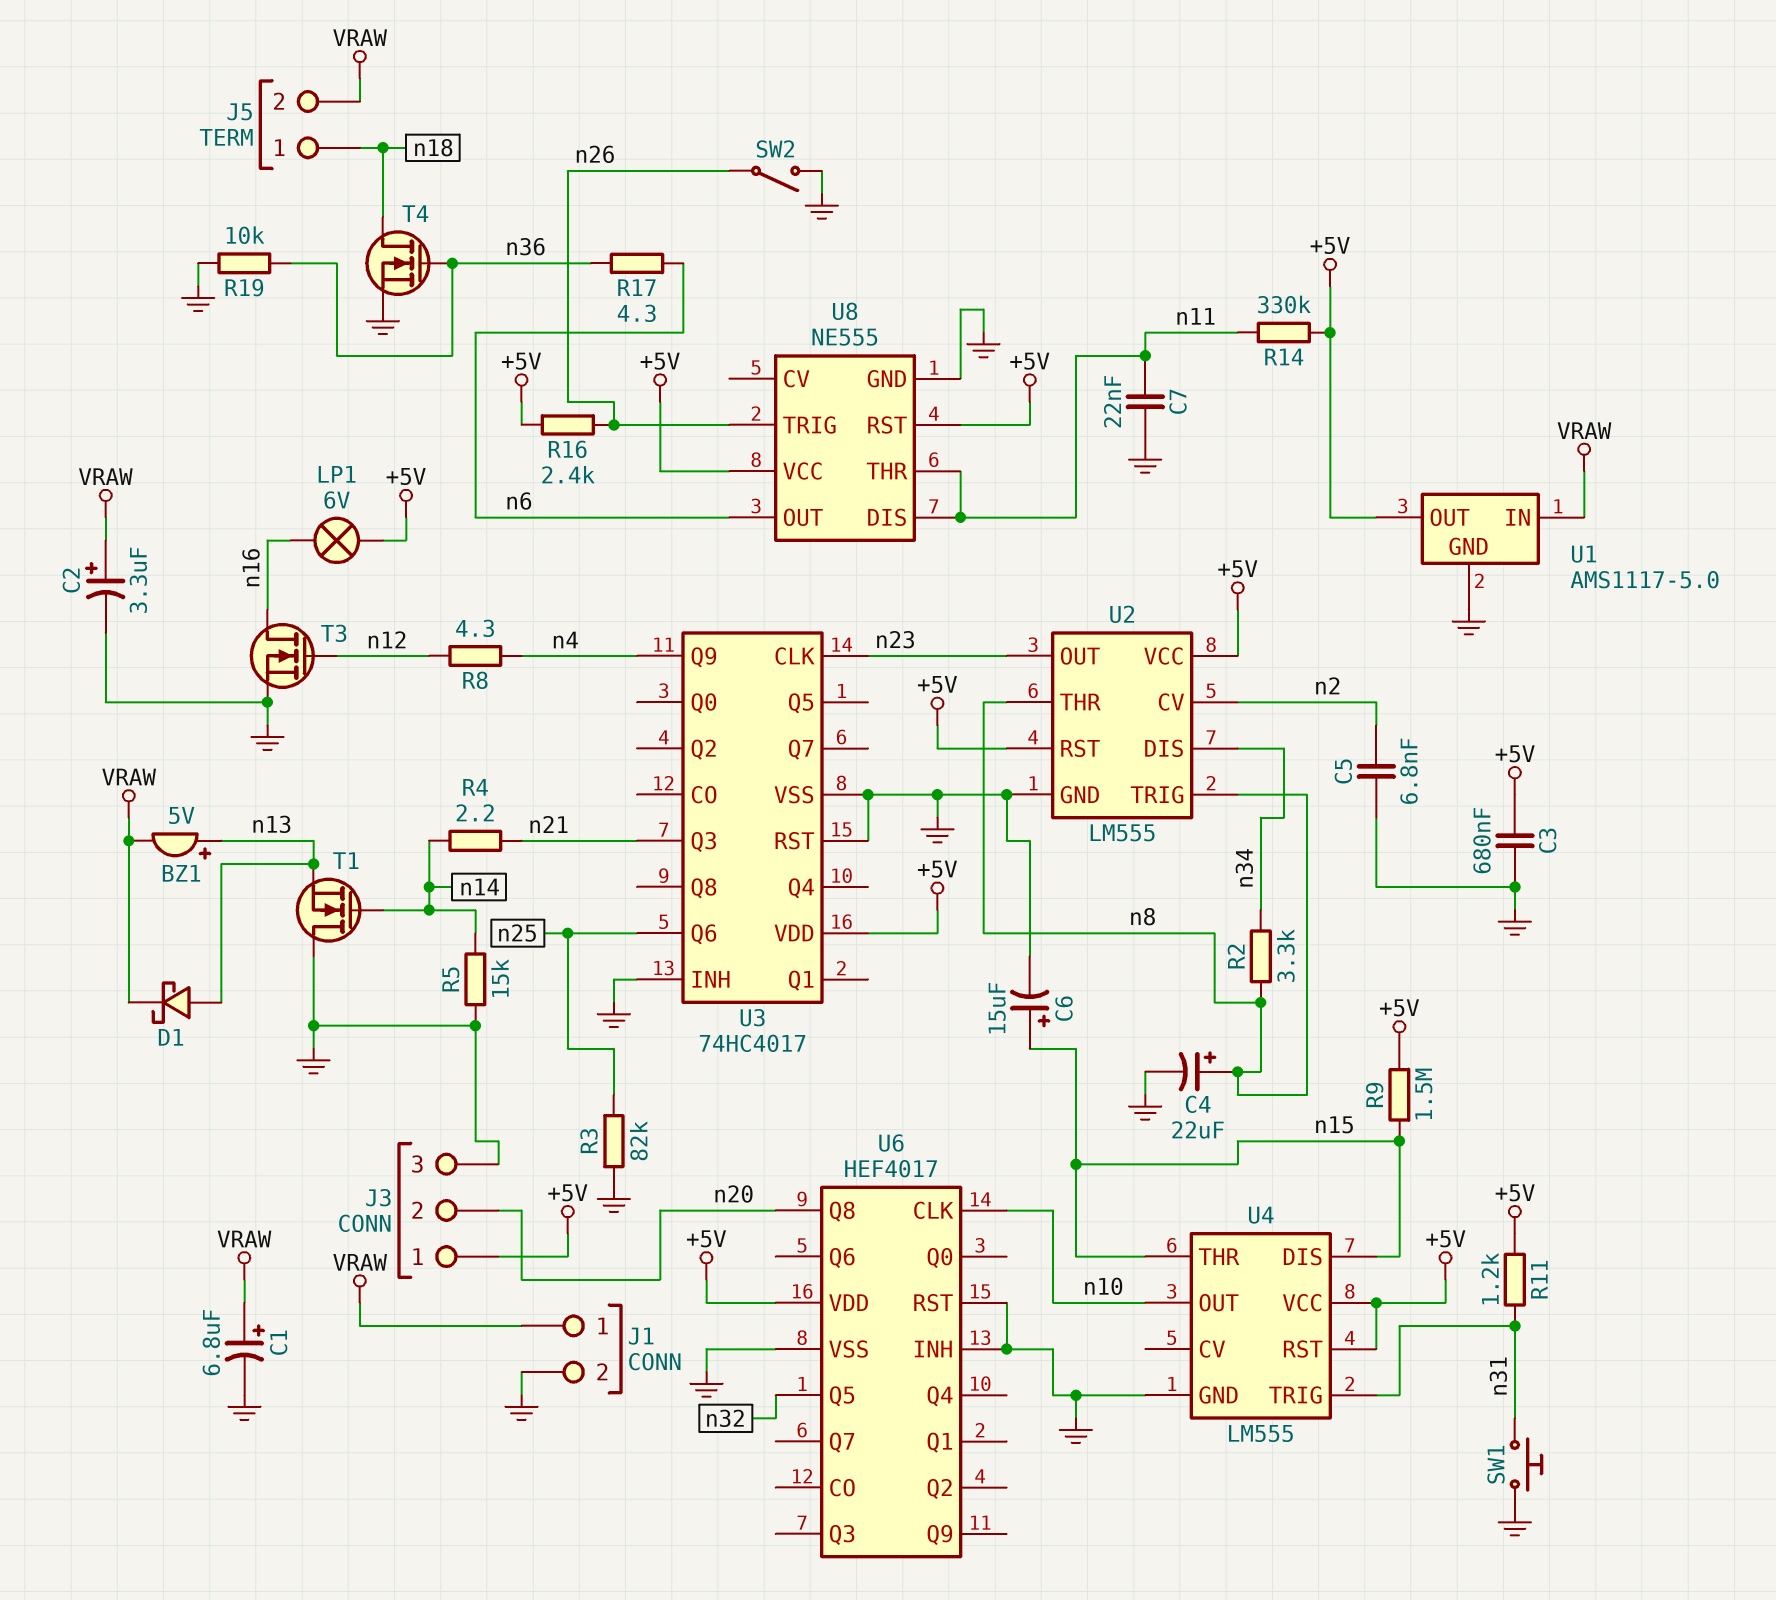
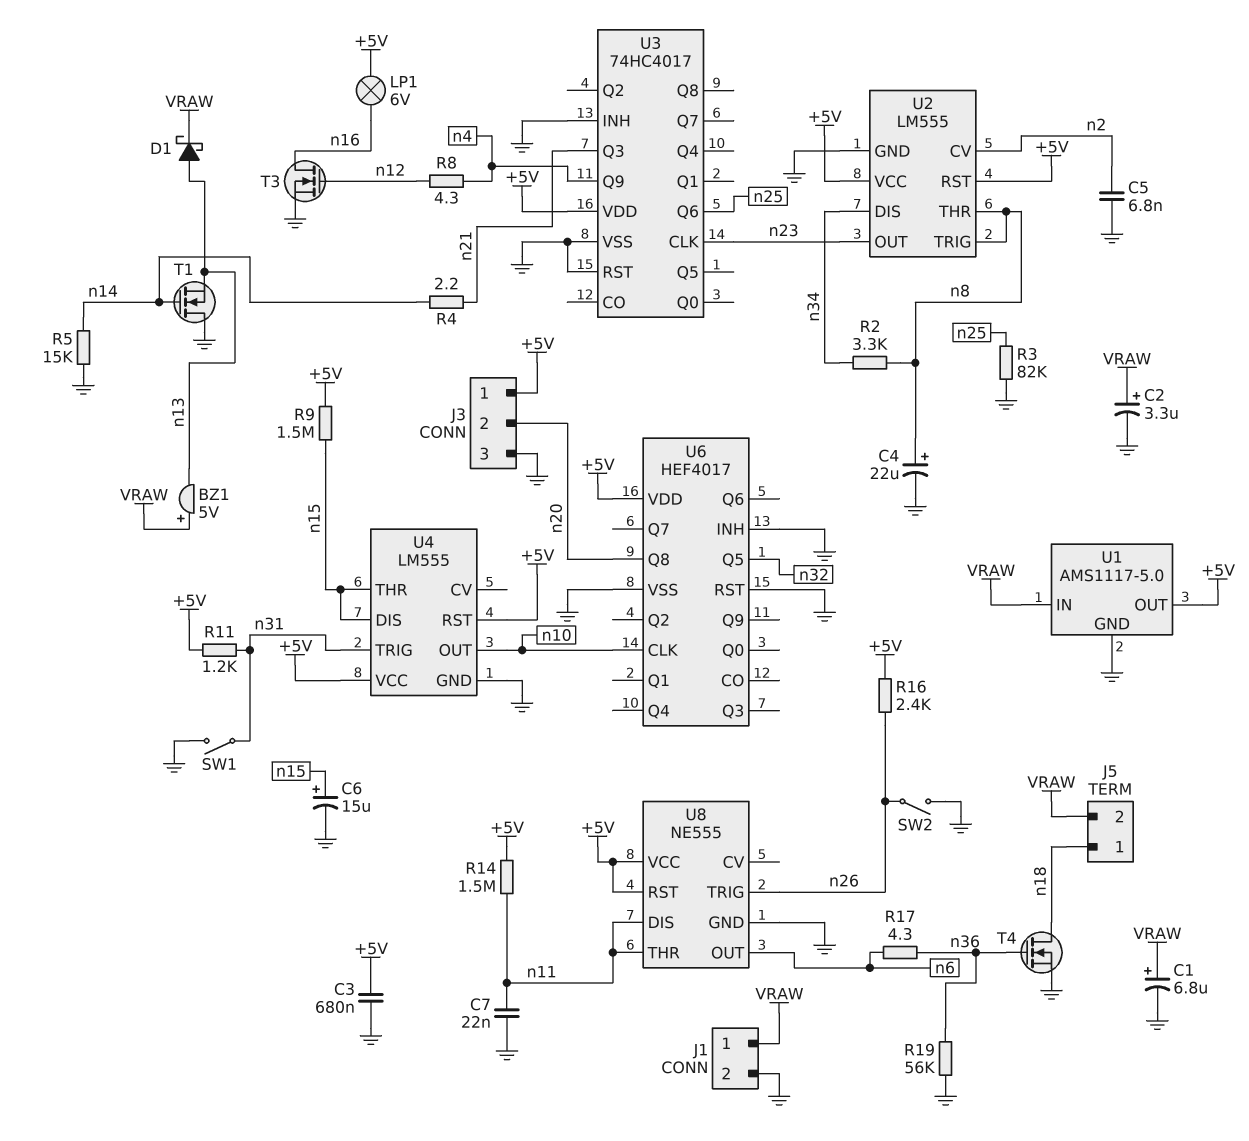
BZ1: buzzer 5V (plus n13, minus VRAW) -> buzzer 5V (plus VRAW, minus n13)
R14: 330k (+5V, n11) -> 1.5M (+5V, n11)
R19: 10k (GND, n36) -> 56k (GND, n36)
SW1: button (GND, n31) -> switch (GND, n31)

